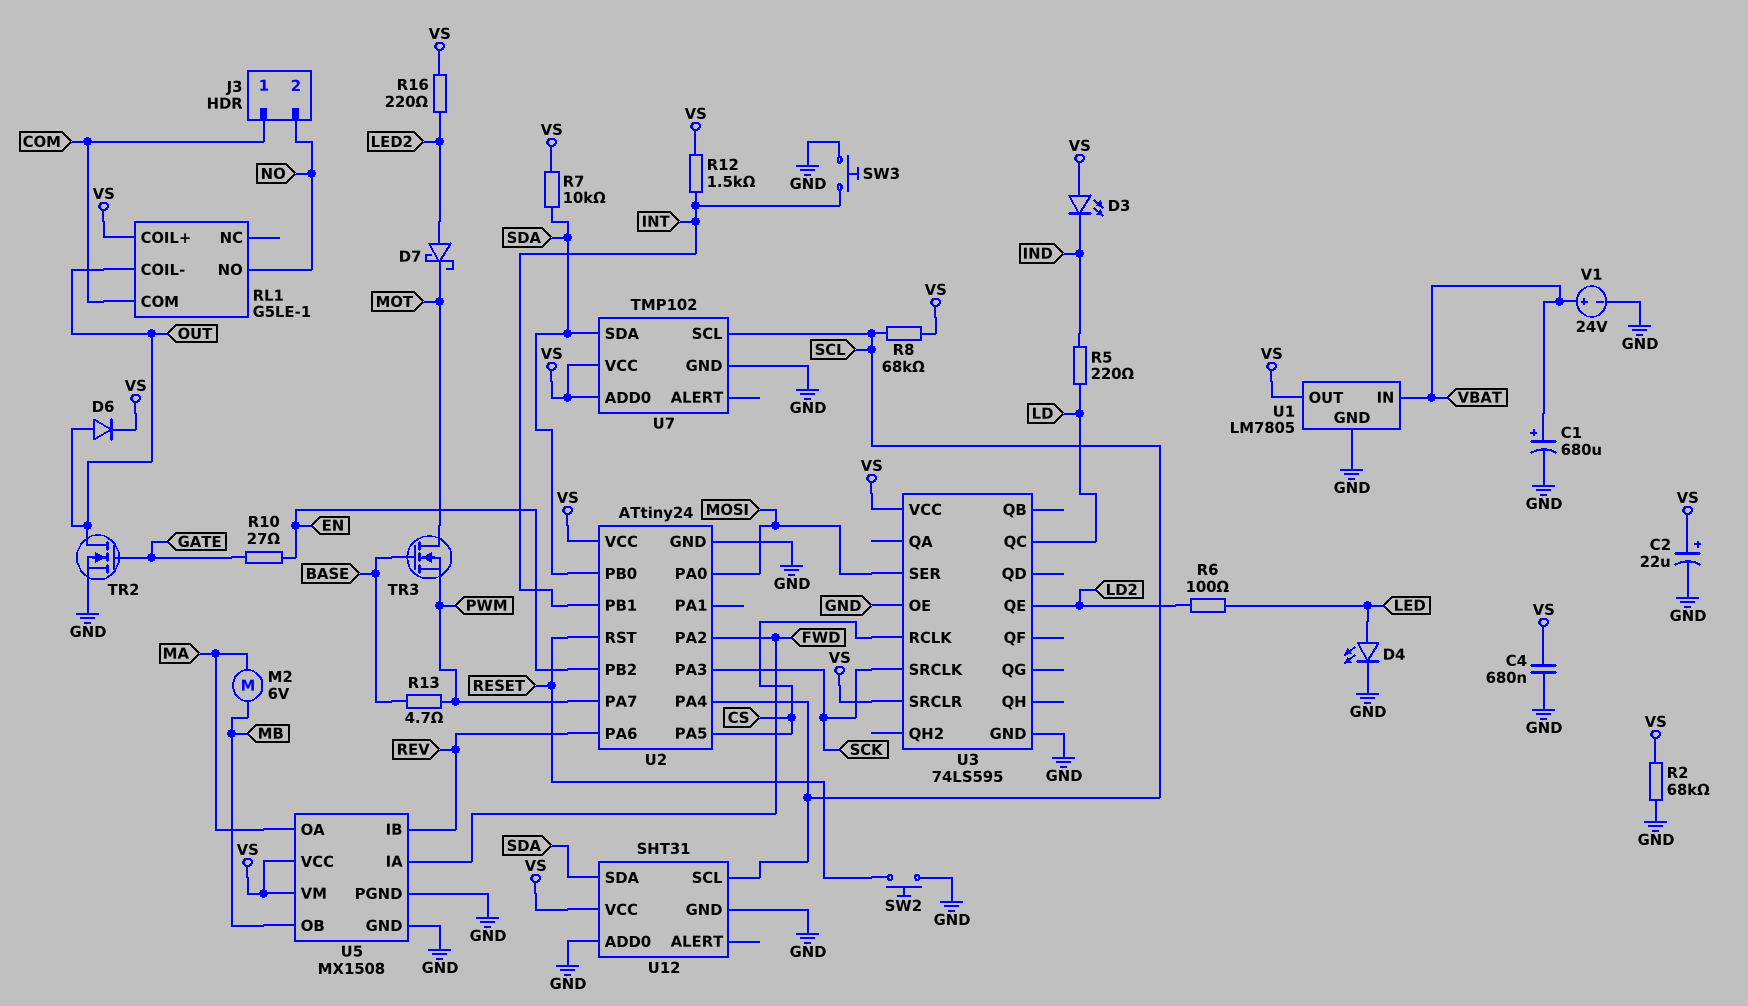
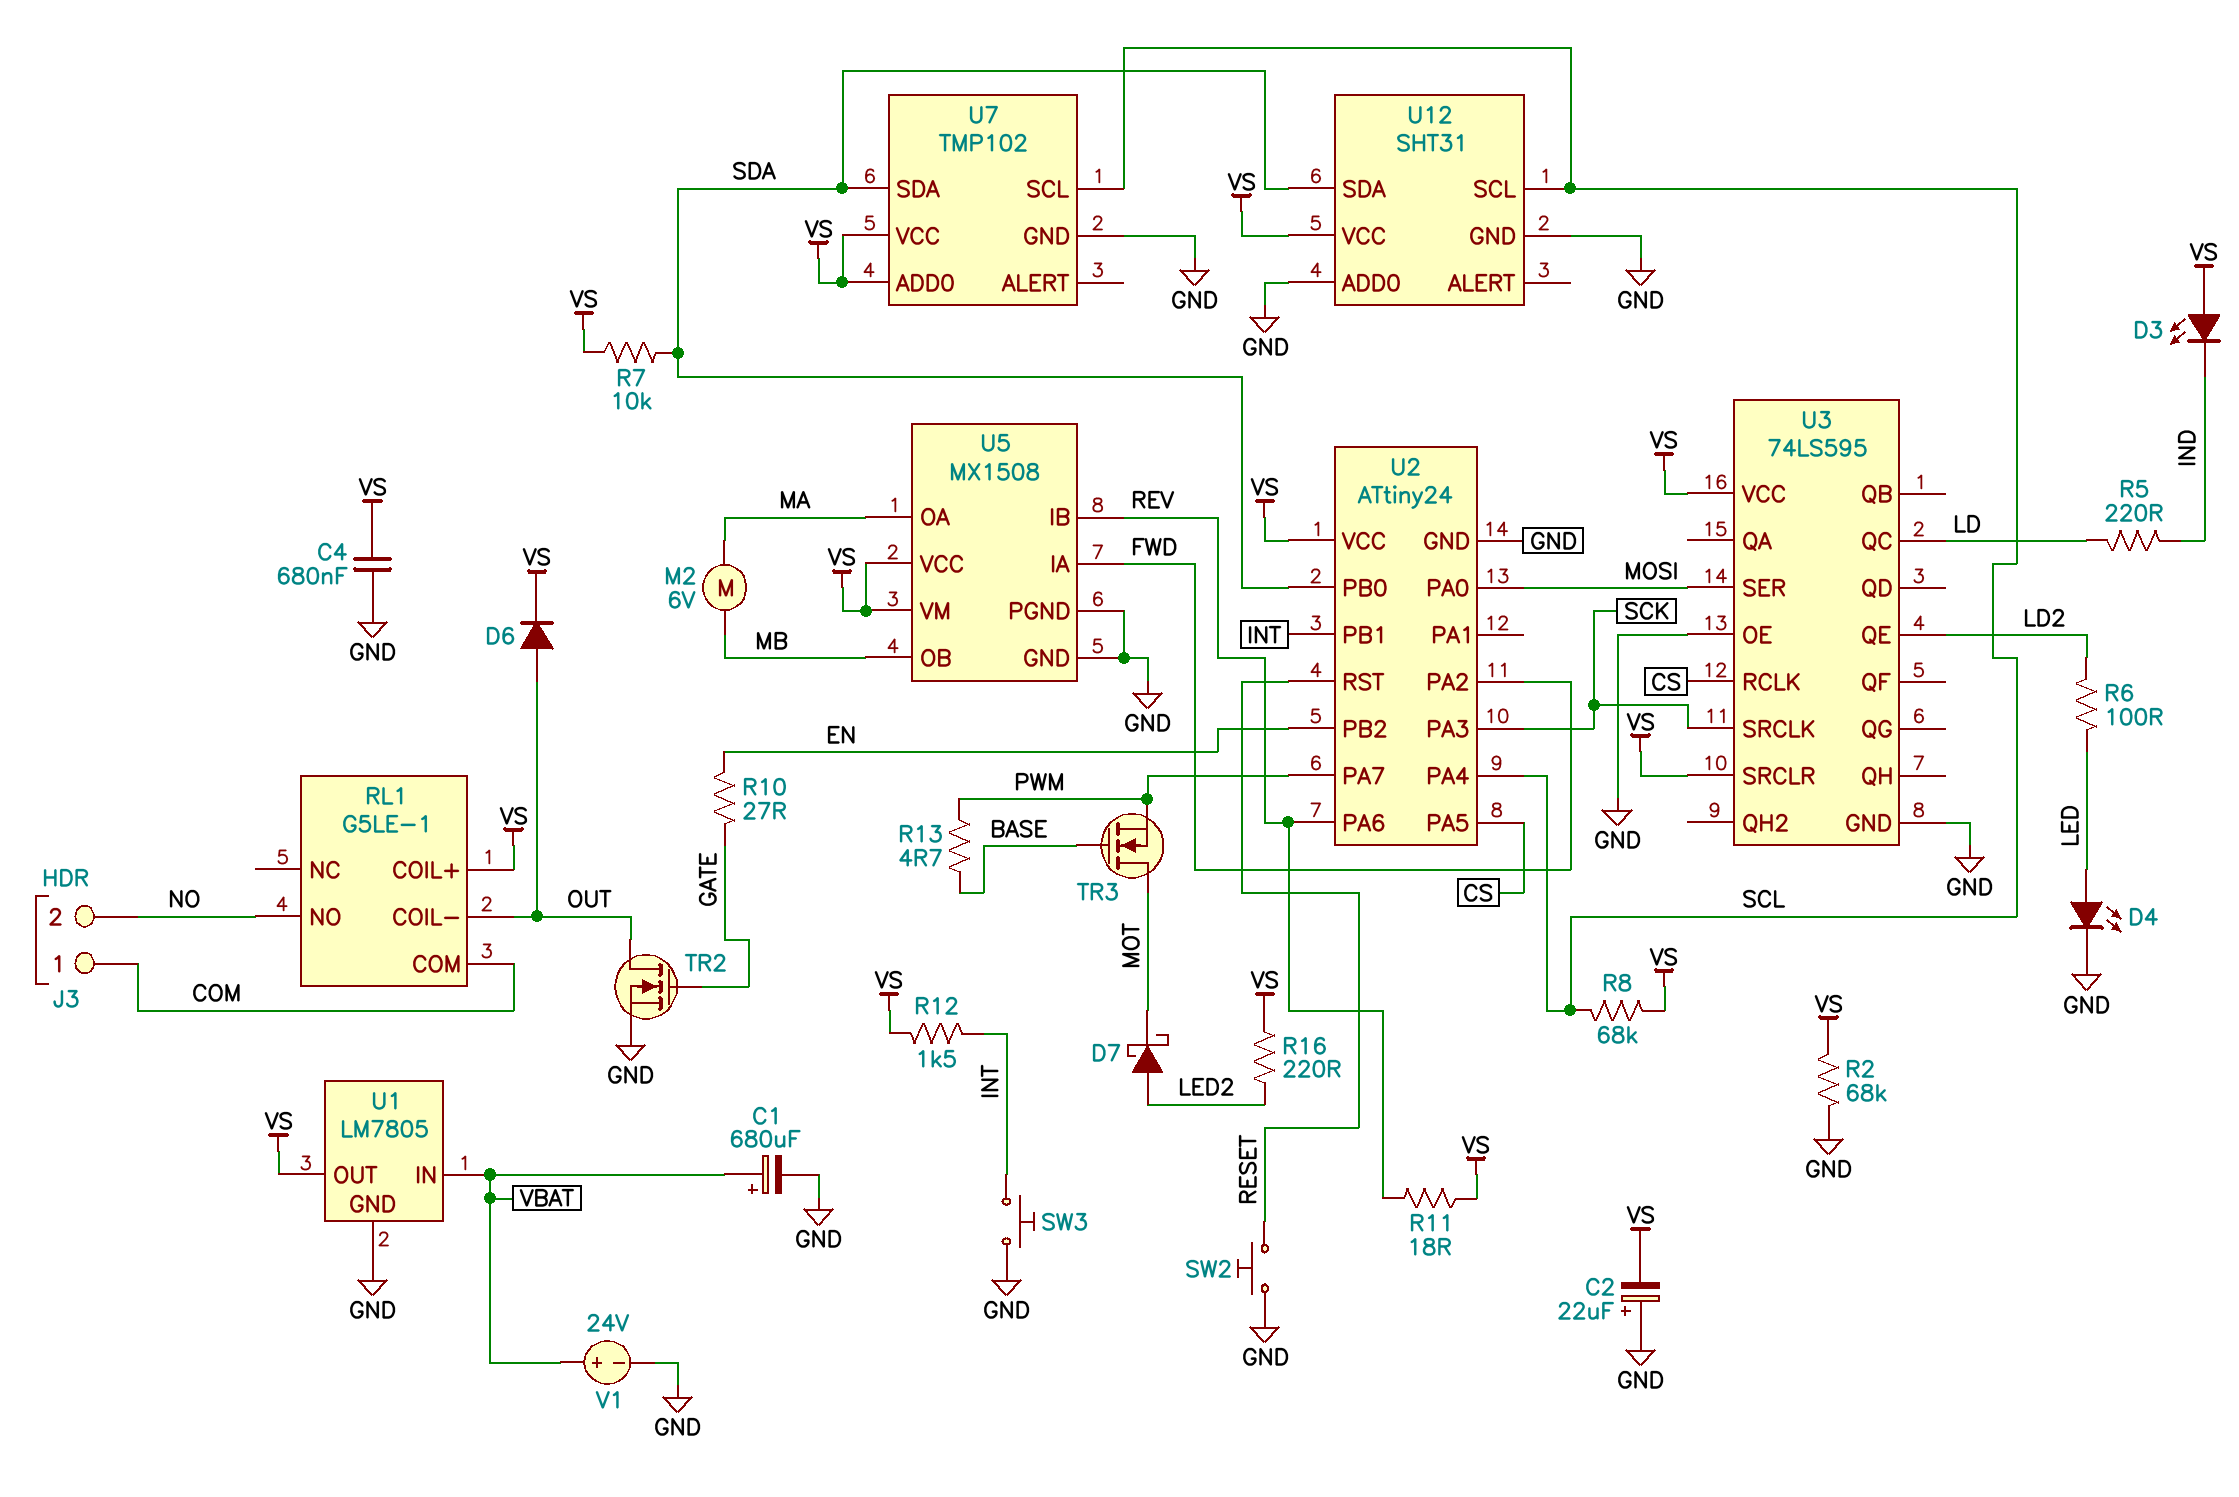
C2: 22uF (plus VS, minus GND) -> 22uF (plus GND, minus VS)
R11: none -> 18 (REV, VS)

